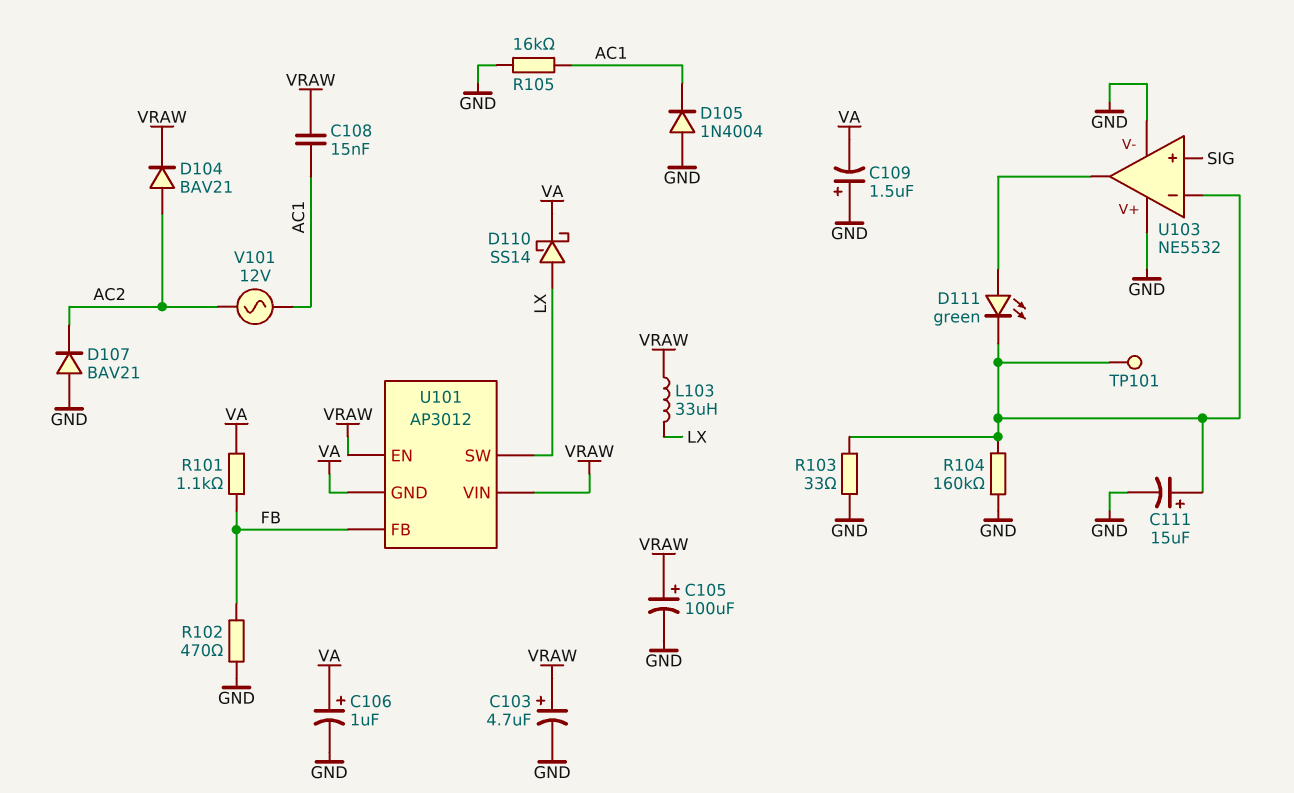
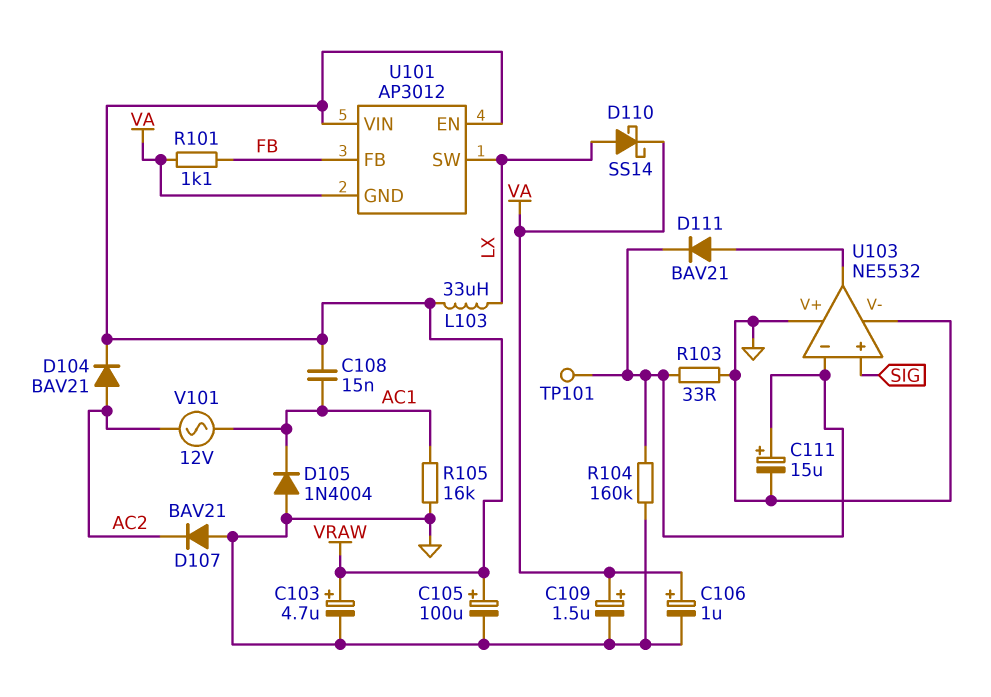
C109: 1.5uF (plus GND, minus VA) -> 1.5uF (plus VA, minus GND)
D111: LED green (A U103/out, K U103/in-) -> diode BAV21 (A U103/out, K U103/in-)
R102: 470 (FB, GND) -> none

